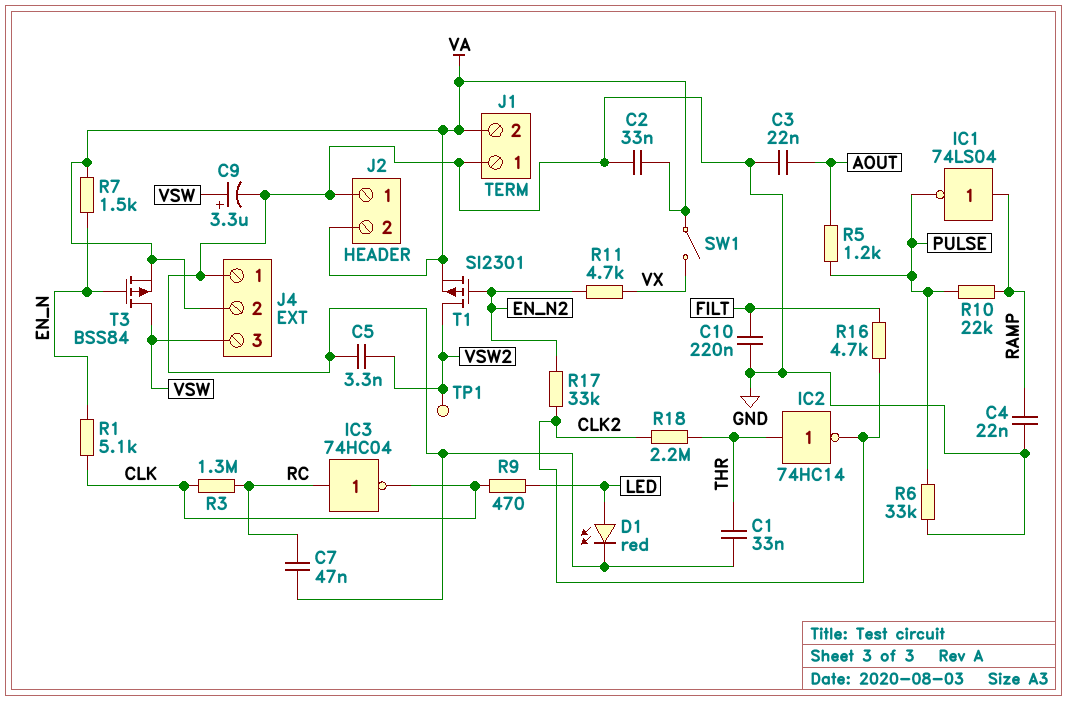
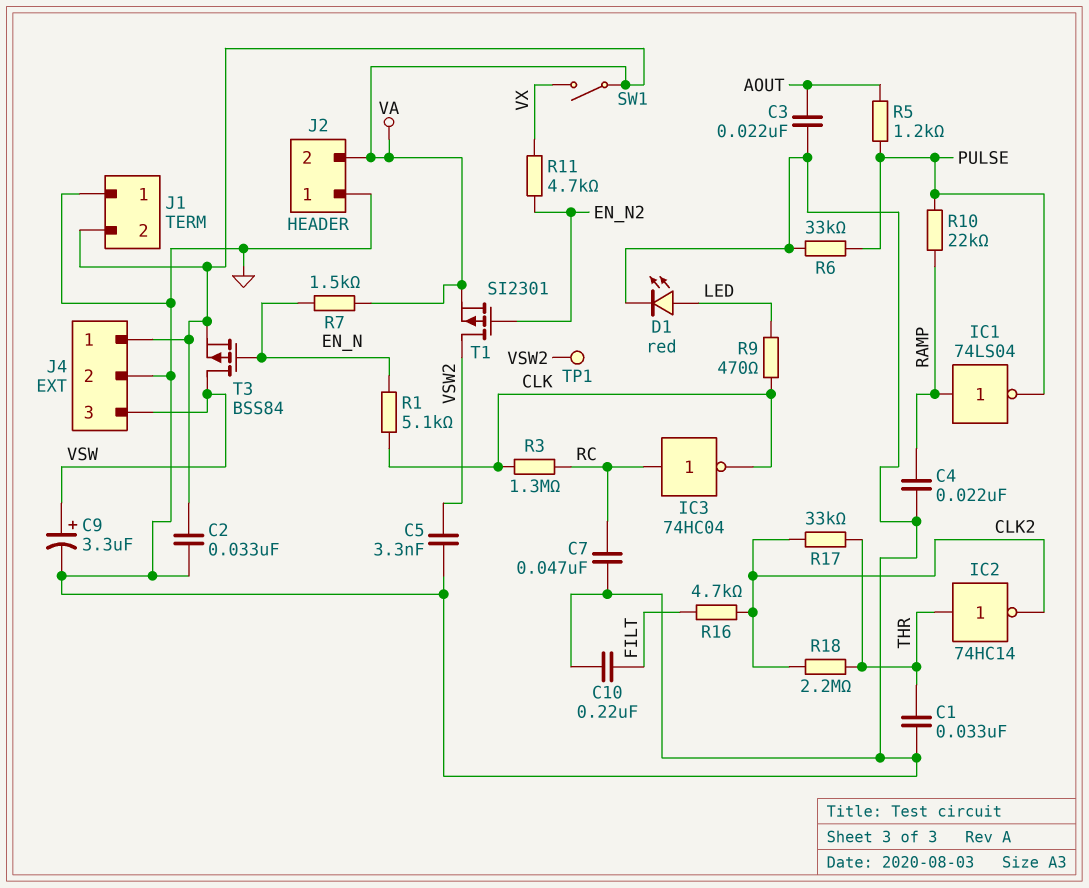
J4 pin 1: GND -> VA
J4 pin 2: VA -> GND
R17: 33k (CLK2, EN_N2) -> 33k (CLK2, THR)

